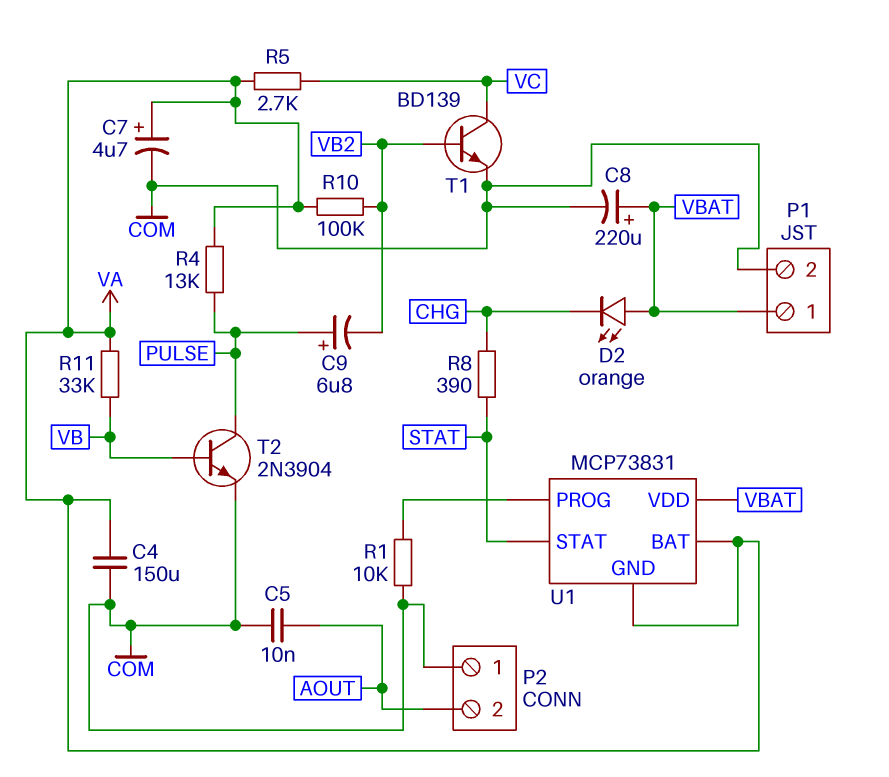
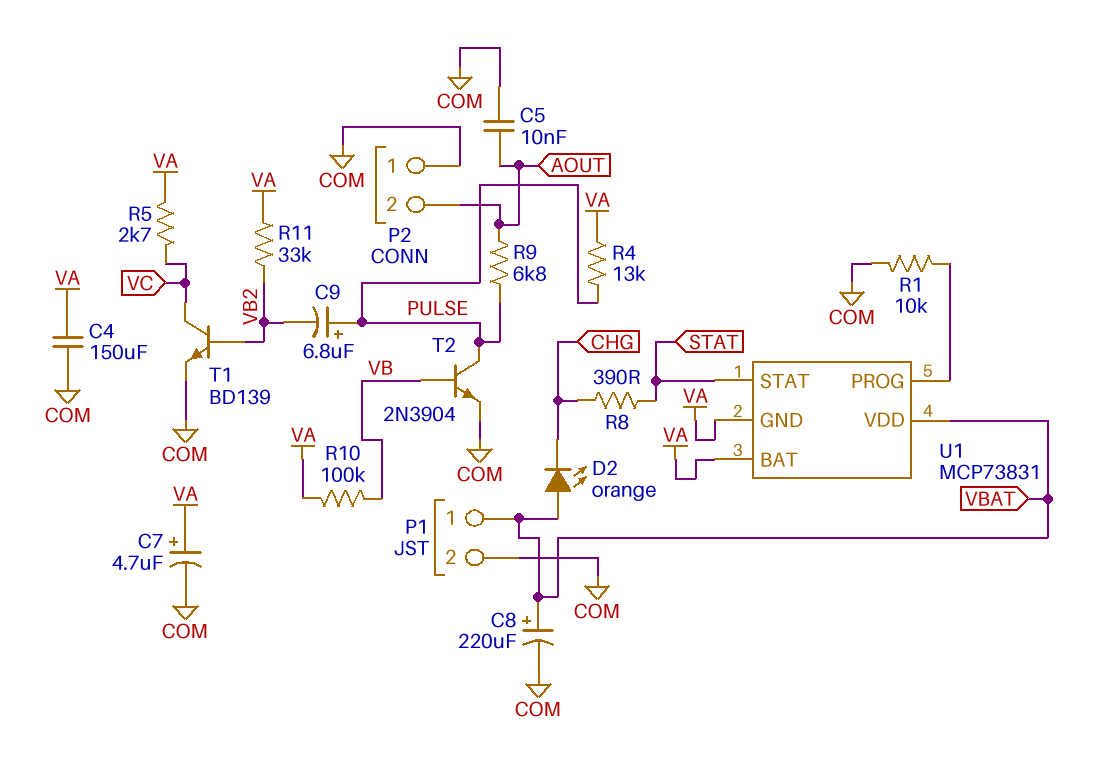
R9: none -> 6.8k (AOUT, PULSE)
R10: 100k (VA, VB2) -> 100k (VA, VB)
R11: 33k (VA, VB) -> 33k (VA, VB2)

